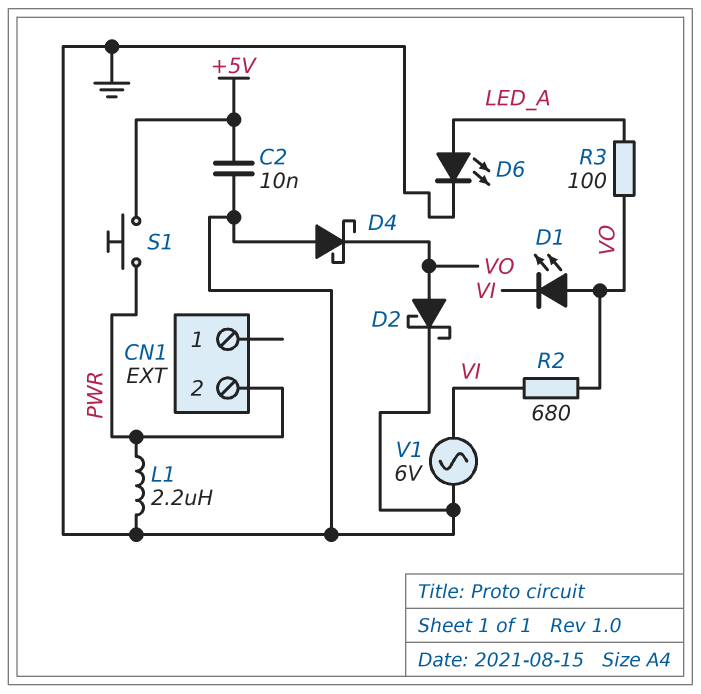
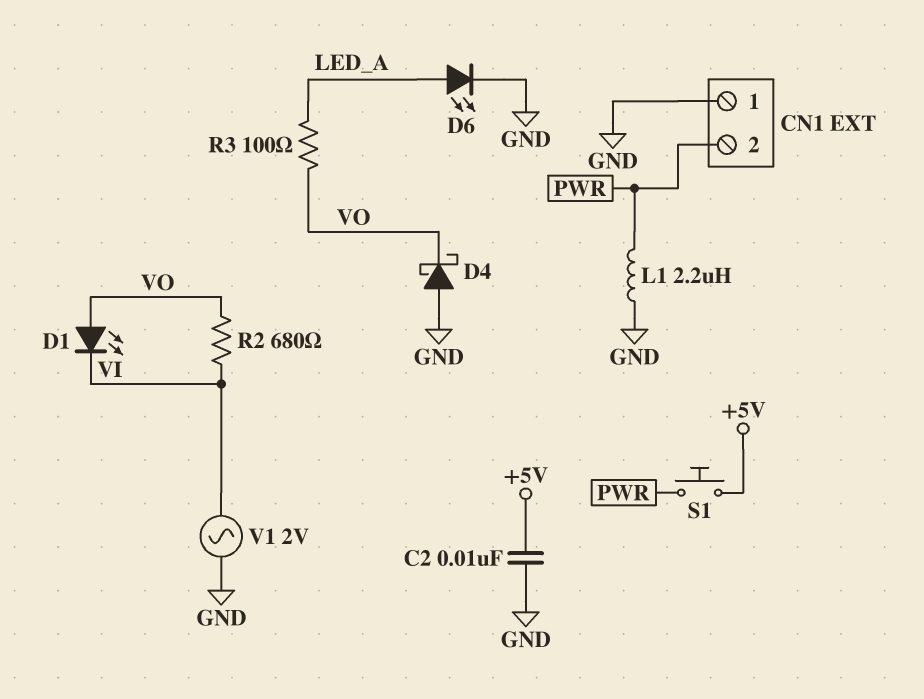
CN1 pin 1: none -> GND
D2: schottky (A VO, K GND) -> none
V1: AC 6V (GND, VI) -> AC 2V (GND, VI)

